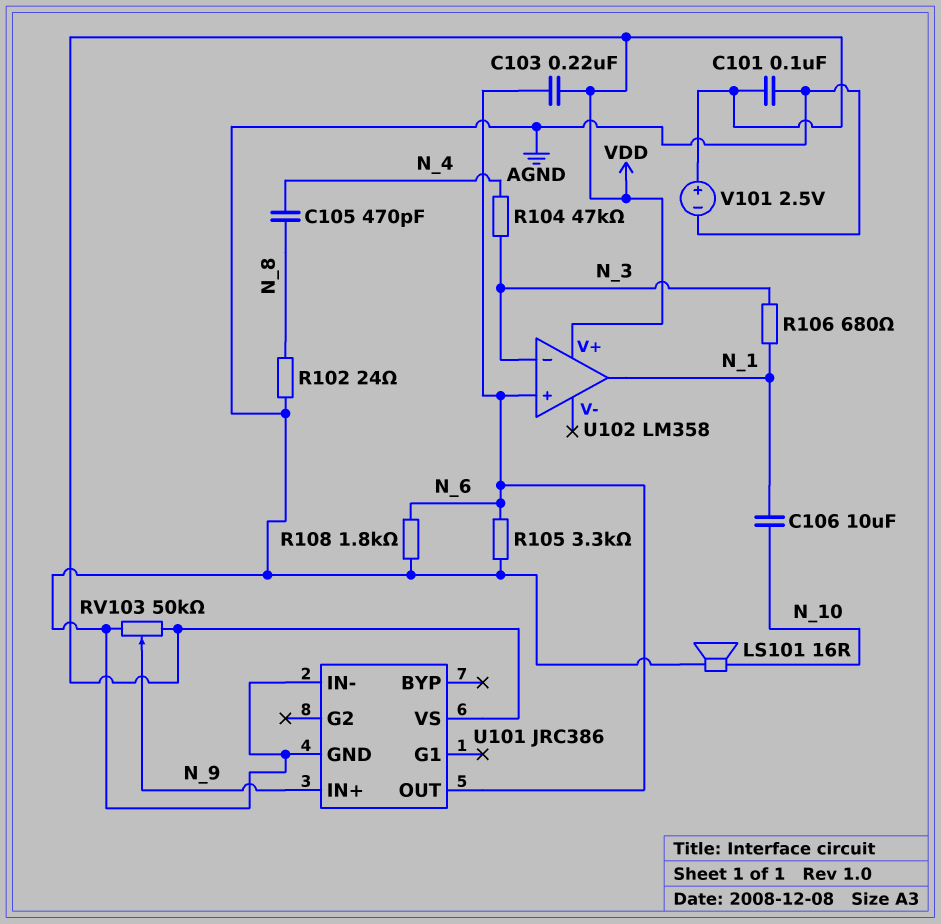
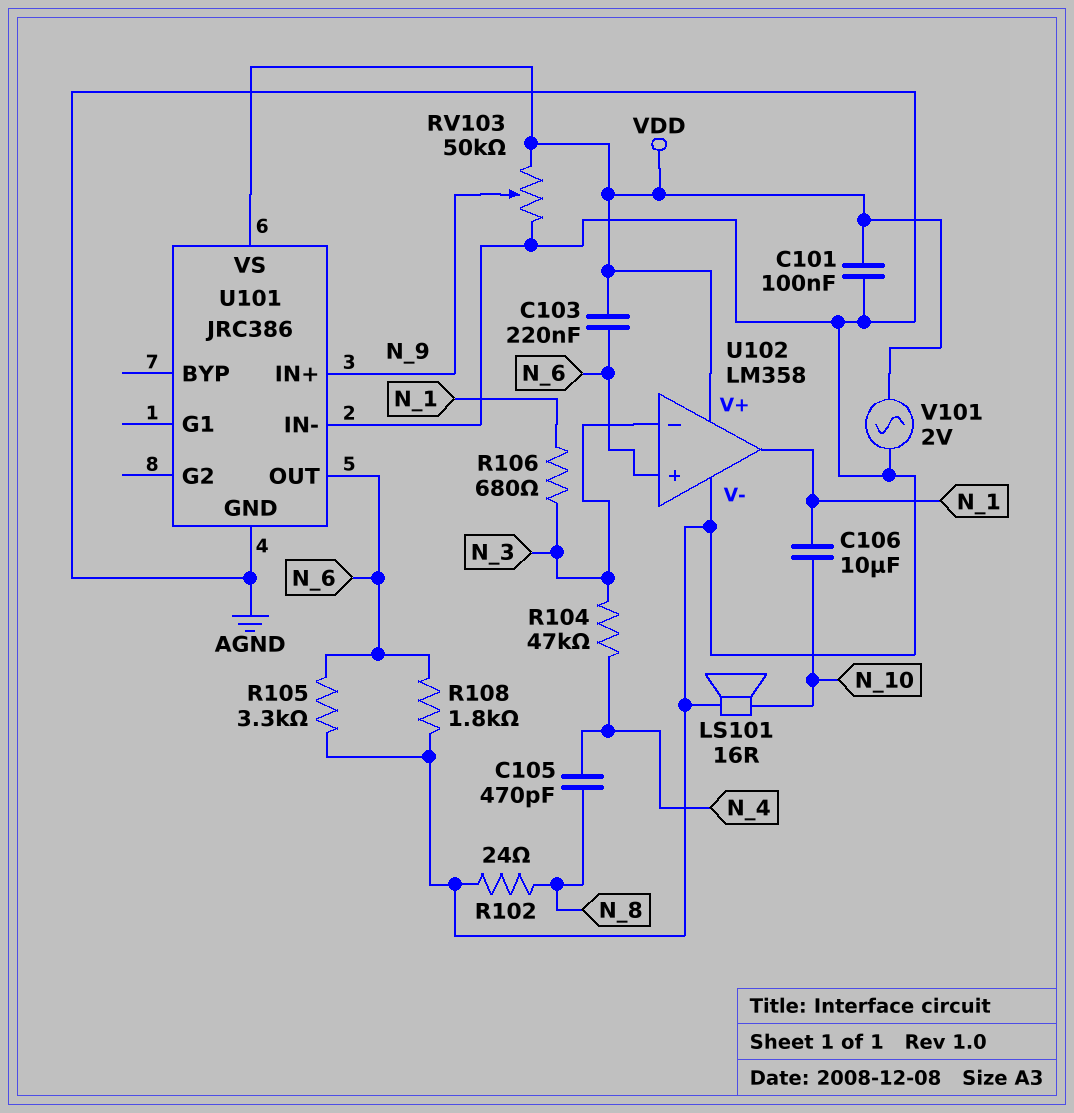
U102 pin V-: none -> AGND
V101: 2.5V (plus VDD, minus AGND) -> AC 2V (AGND, VDD)

